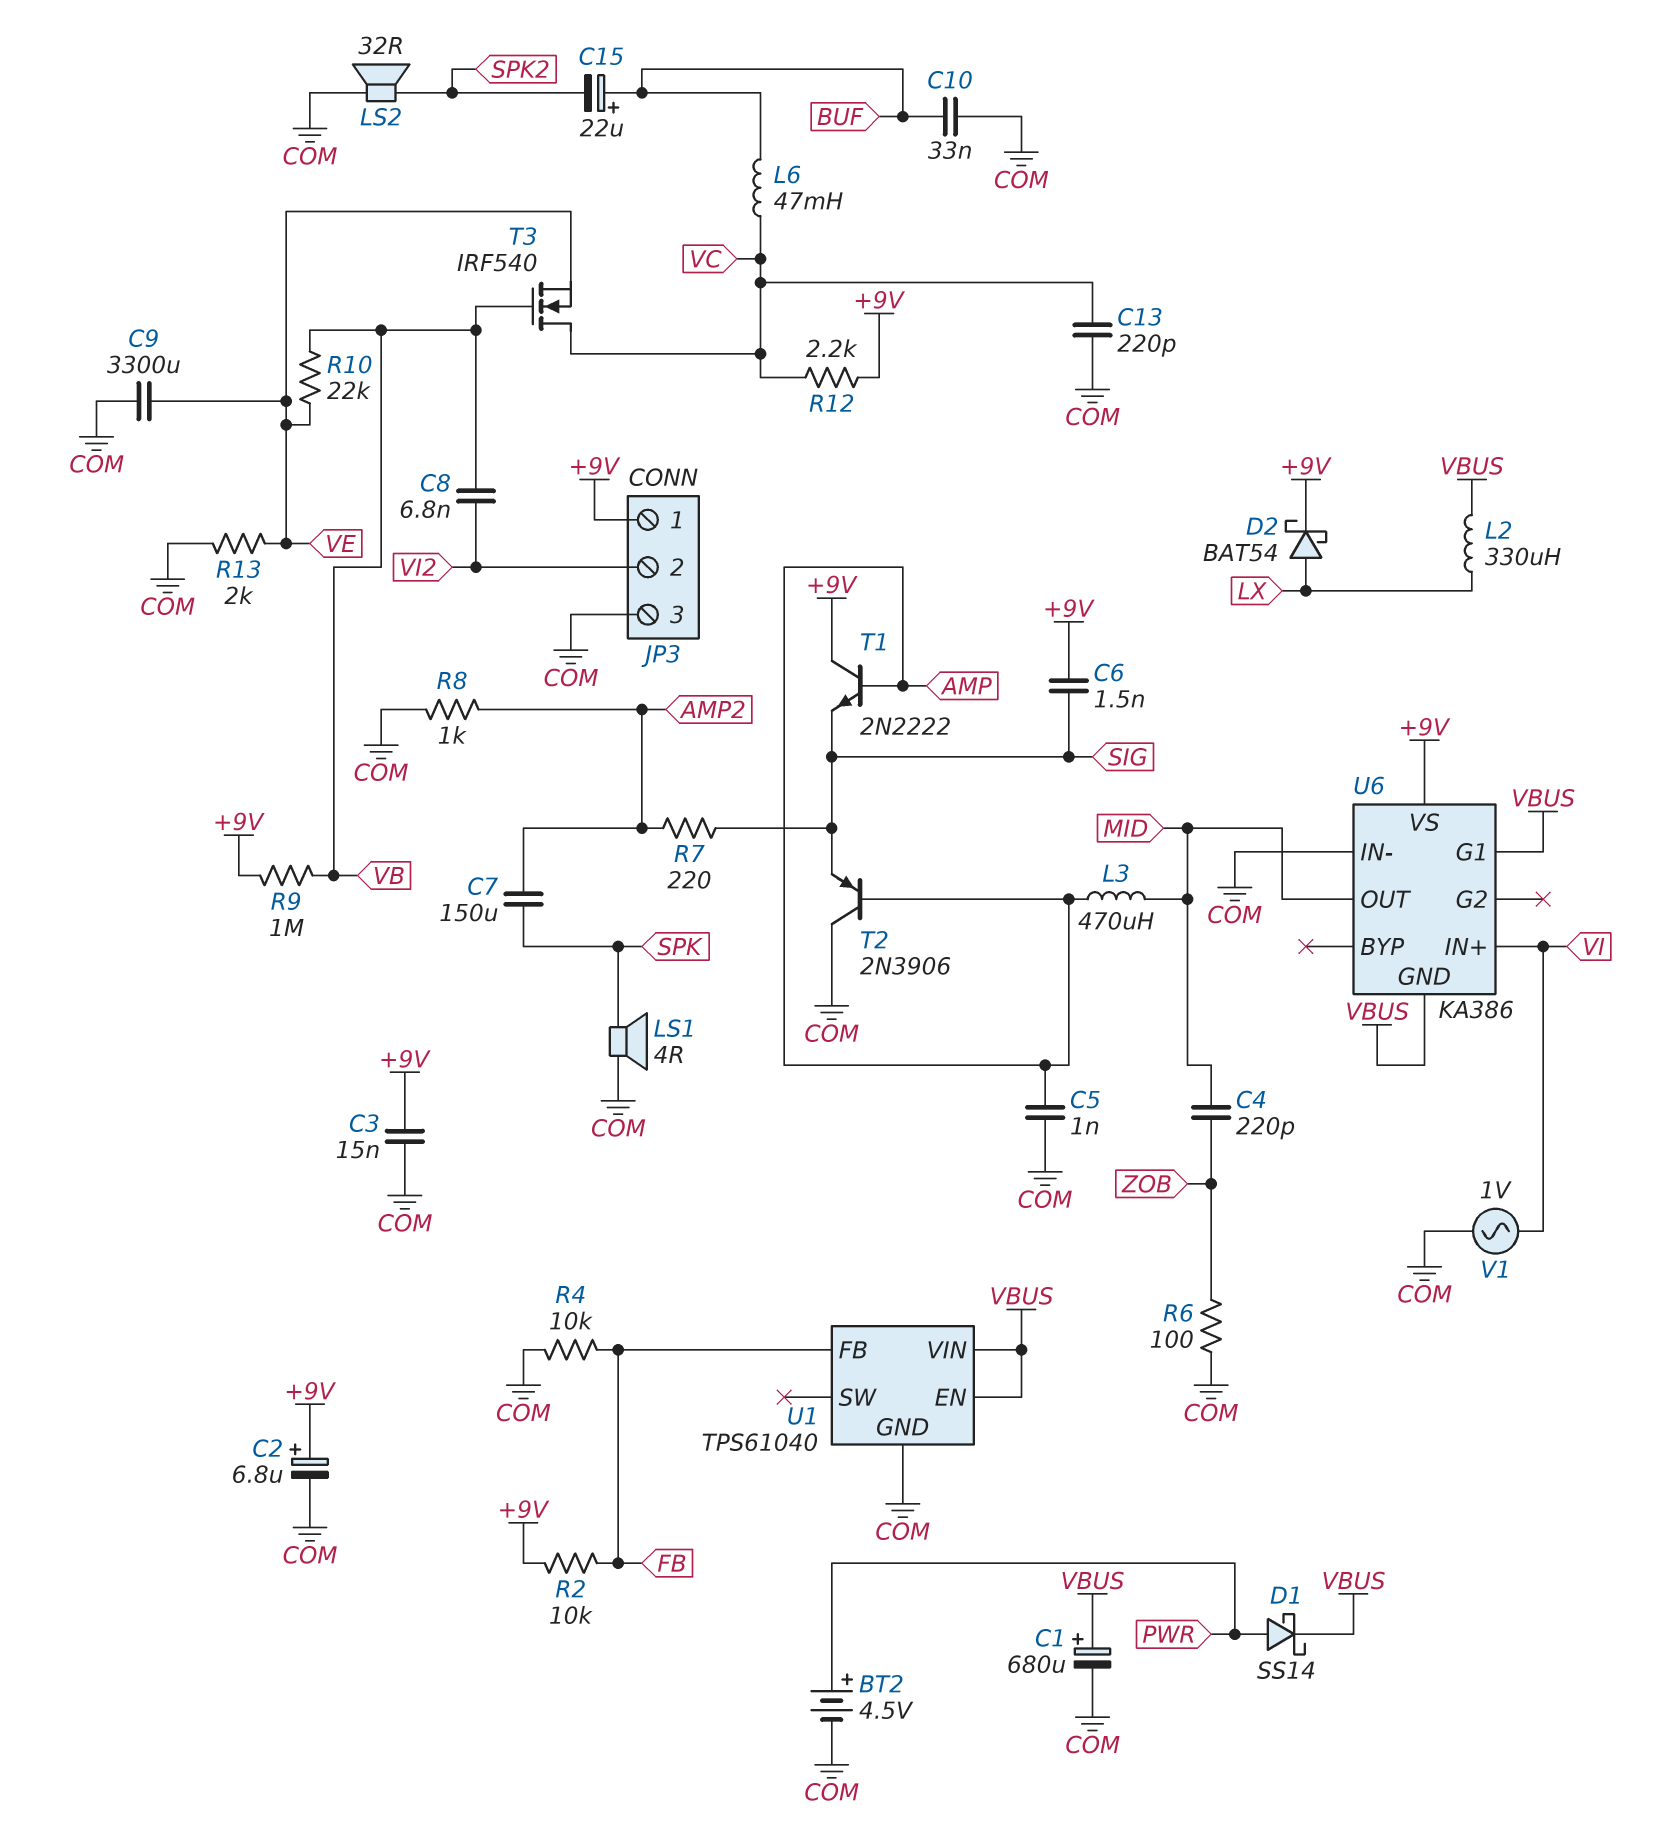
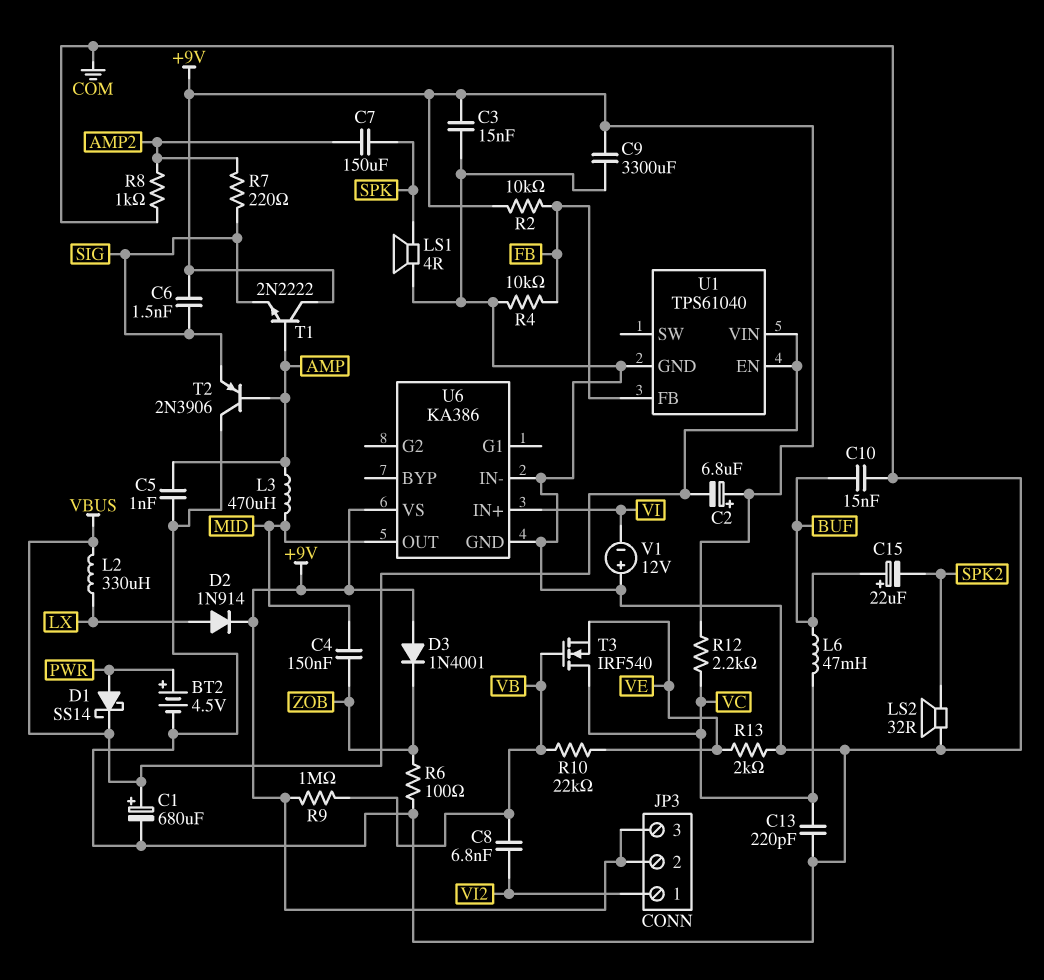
C2: 6.8uF (plus +9V, minus COM) -> 6.8uF (plus +9V, minus VBUS)
C4: 220pF (MID, ZOB) -> 150nF (MID, ZOB)
C9: 3300uF (COM, VE) -> 3300uF (+9V, COM)
C10: 33nF (BUF, COM) -> 15nF (BUF, COM)
D2: schottky BAT54 (A LX, K +9V) -> diode 1N914 (A LX, K +9V)
D3: none -> diode 1N4001 (A +9V, K ZOB)
JP3 pin 1: +9V -> VI2
JP3 pin 2: VI2 -> +9V
JP3 pin 3: COM -> +9V
U6 pin G1: VBUS -> none
U6 pin GND: VBUS -> COM
V1: AC 1V (COM, VI) -> 12V (plus COM, minus VI)

